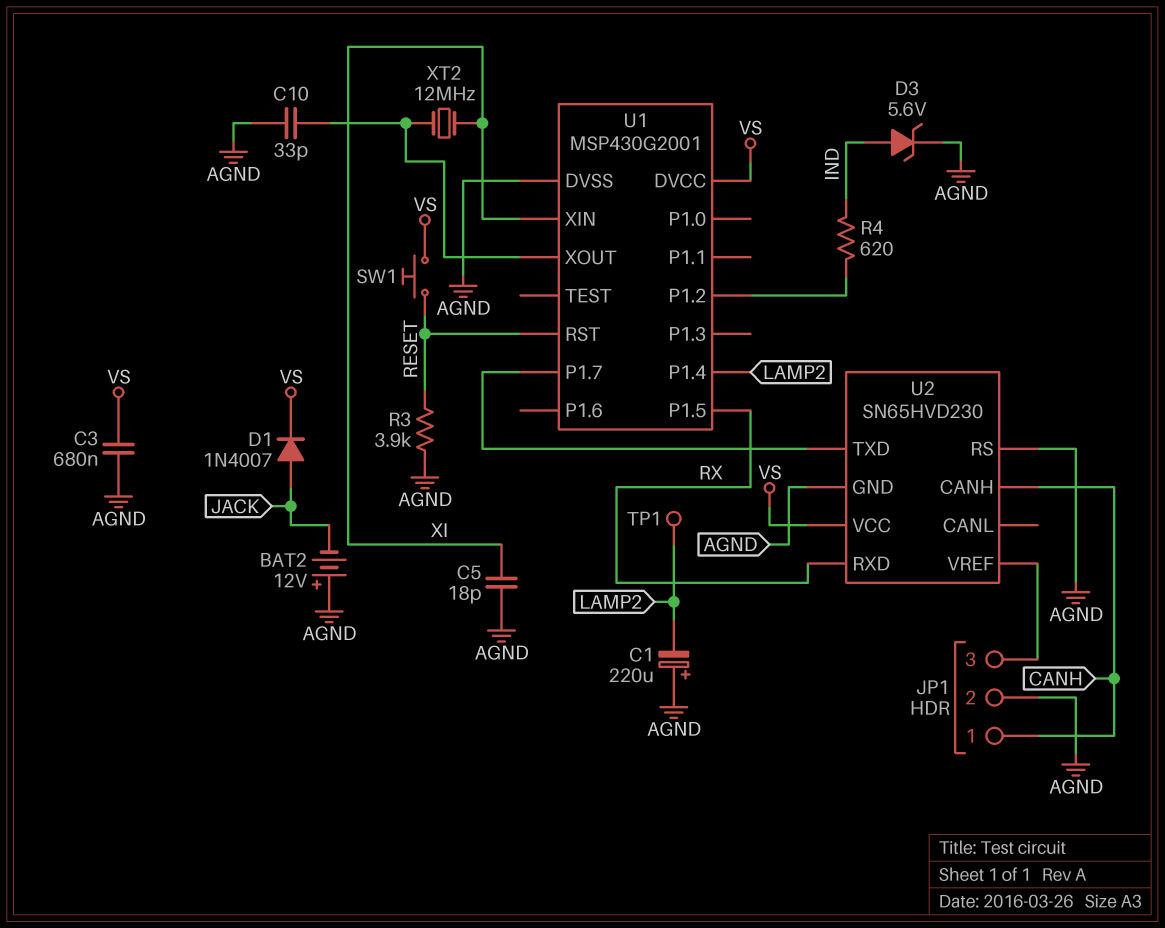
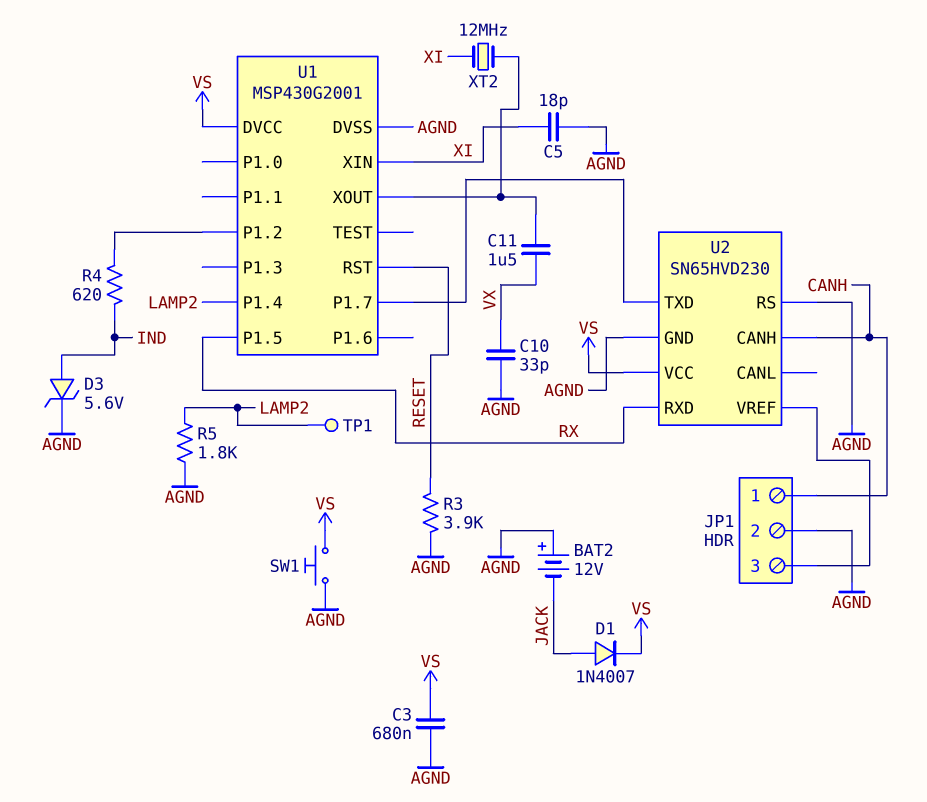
C1: 220uF (plus AGND, minus LAMP2) -> none
C10: 33pF (AGND, U1/XOUT) -> 33pF (AGND, VX)
C11: none -> 1.5uF (U1/XOUT, VX)
R5: none -> 1.8k (AGND, LAMP2)
SW1: button (RESET, VS) -> button (AGND, VS)

